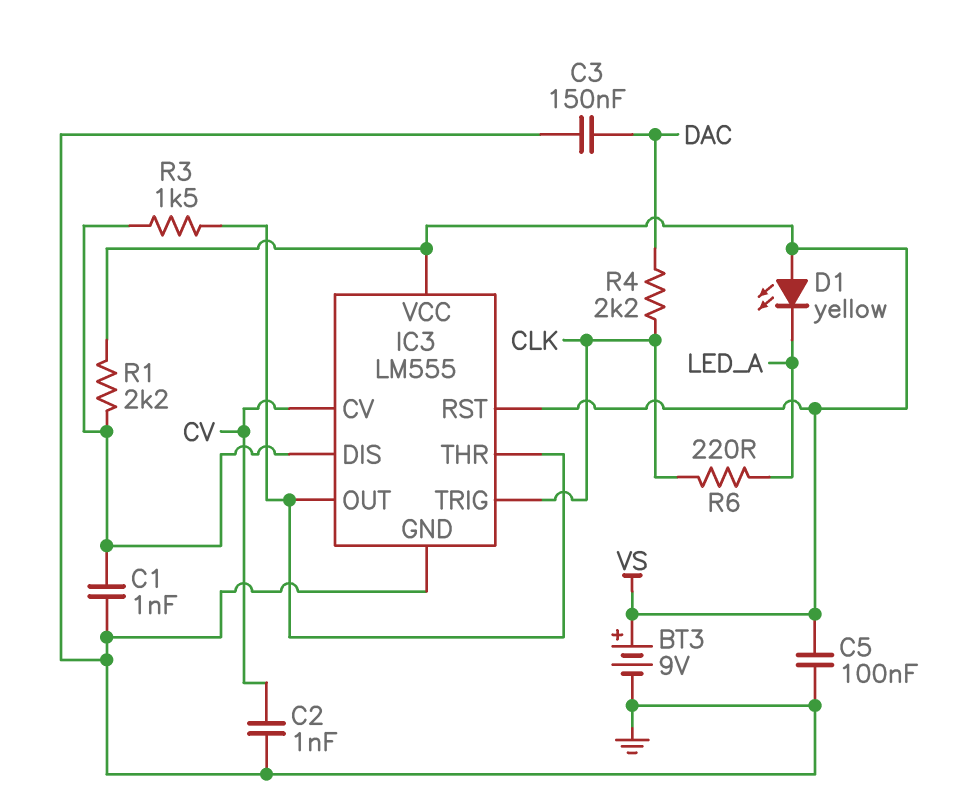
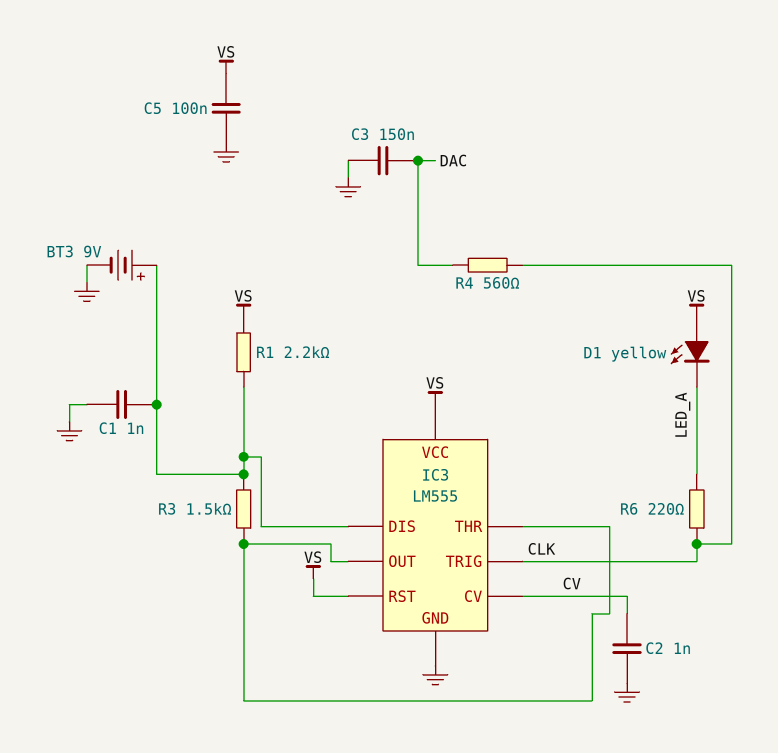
BT3: 9V (plus VS, minus GND) -> 9V (plus IC3/DIS, minus GND)
R4: 2.2k (CLK, DAC) -> 560 (CLK, DAC)

